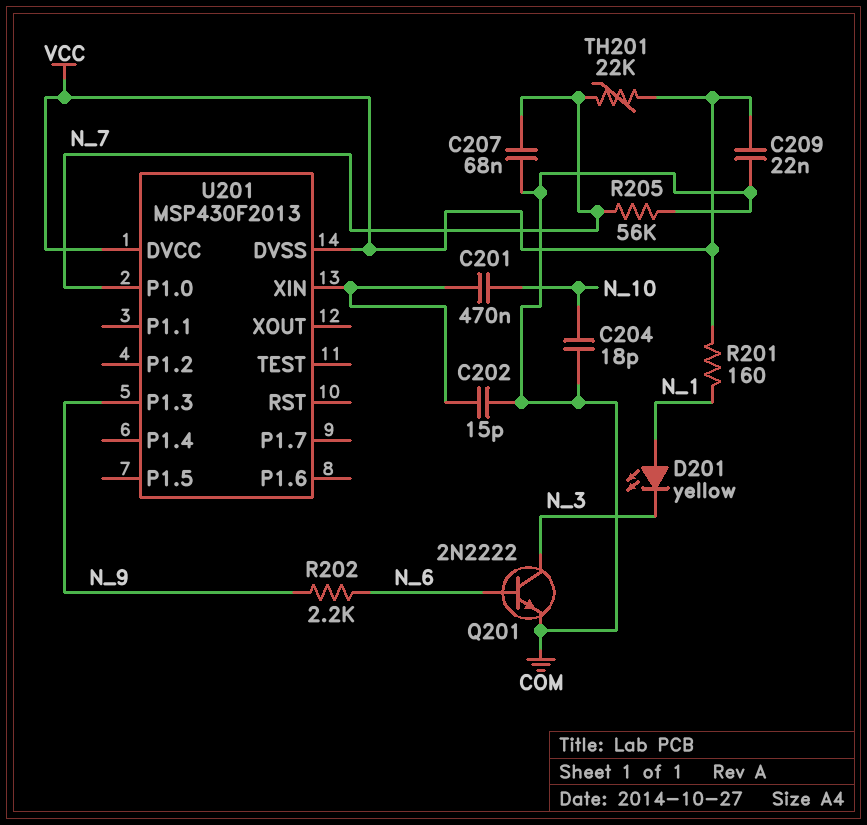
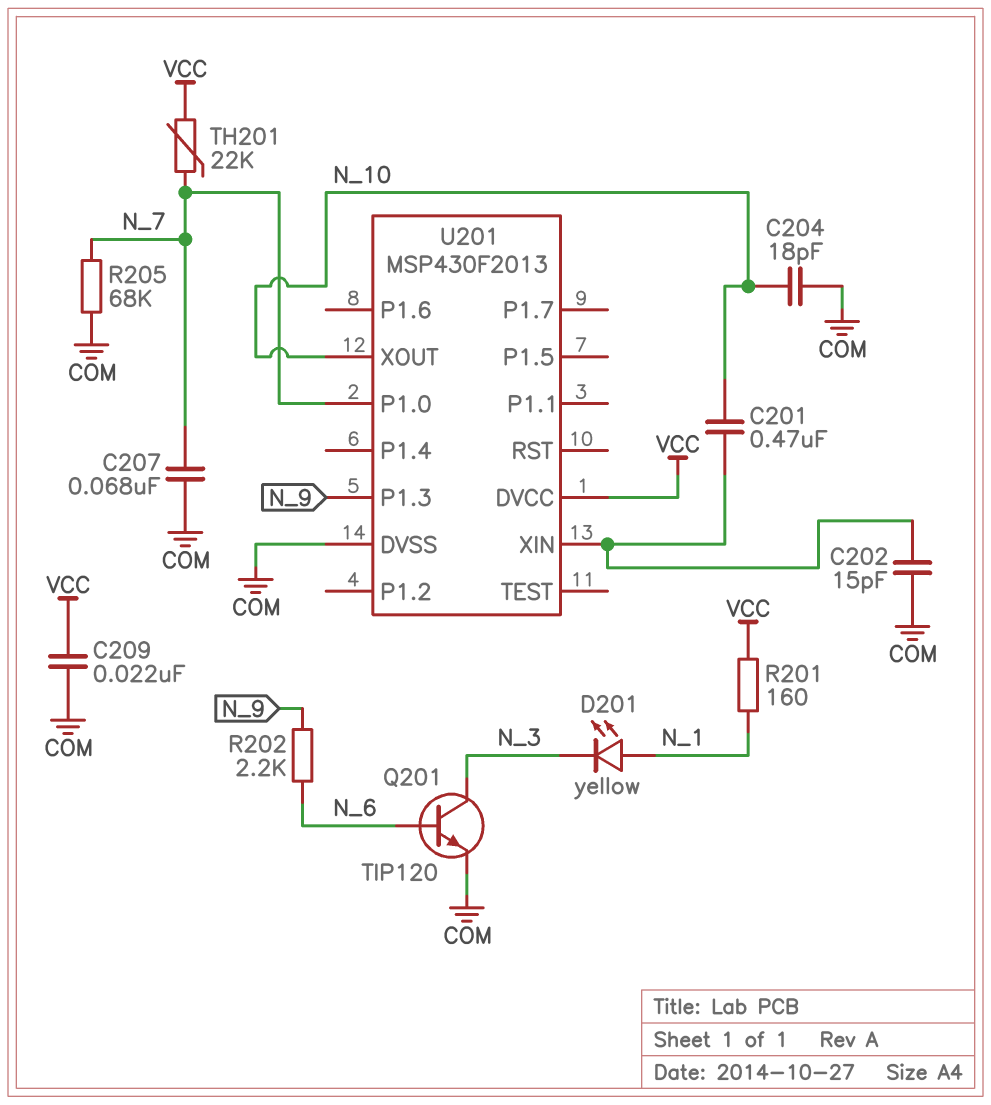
Q201: NPN 2N2222 (B N_6, C N_3, E COM) -> NPN TIP120 (B N_6, C N_3, E COM)
R205: 56k (COM, N_7) -> 68k (COM, N_7)
U201 pin DVSS: VCC -> COM
U201 pin XOUT: none -> N_10

